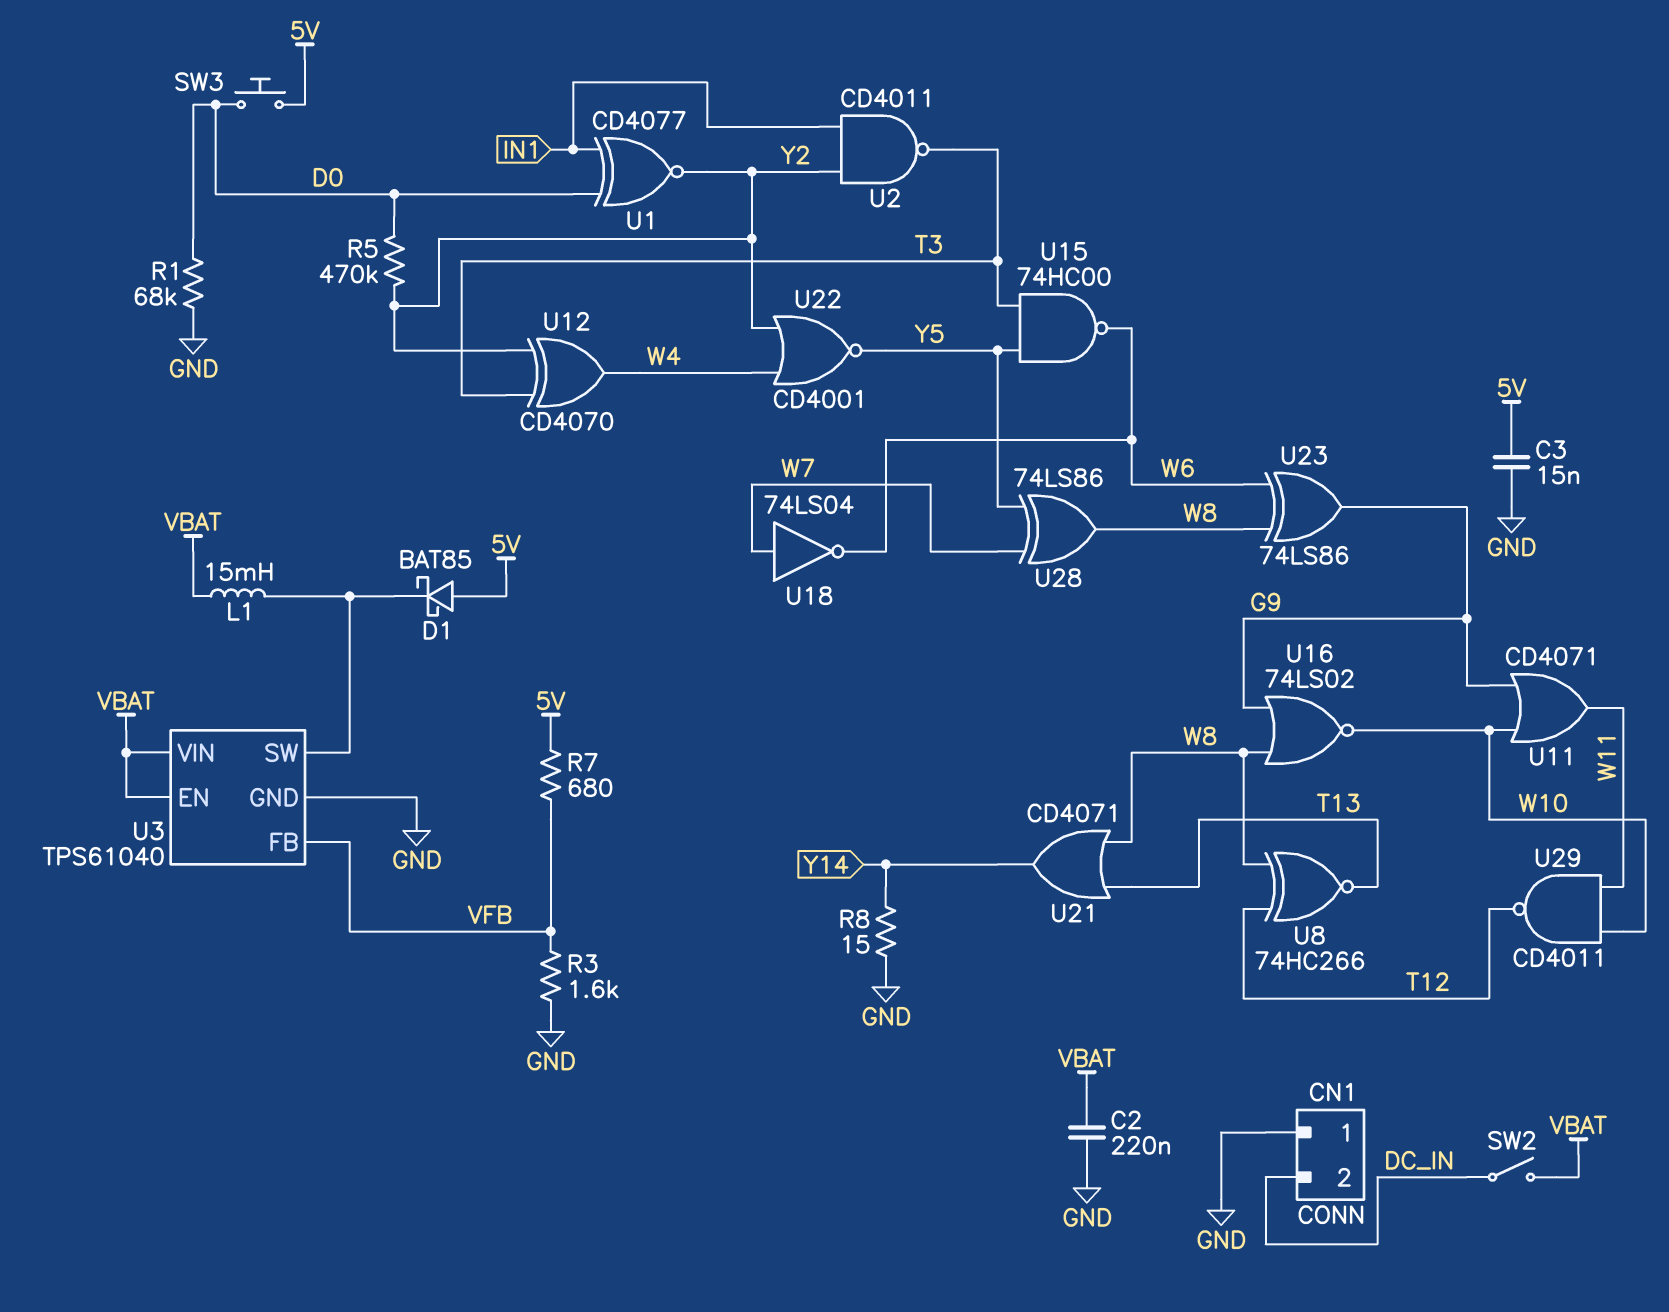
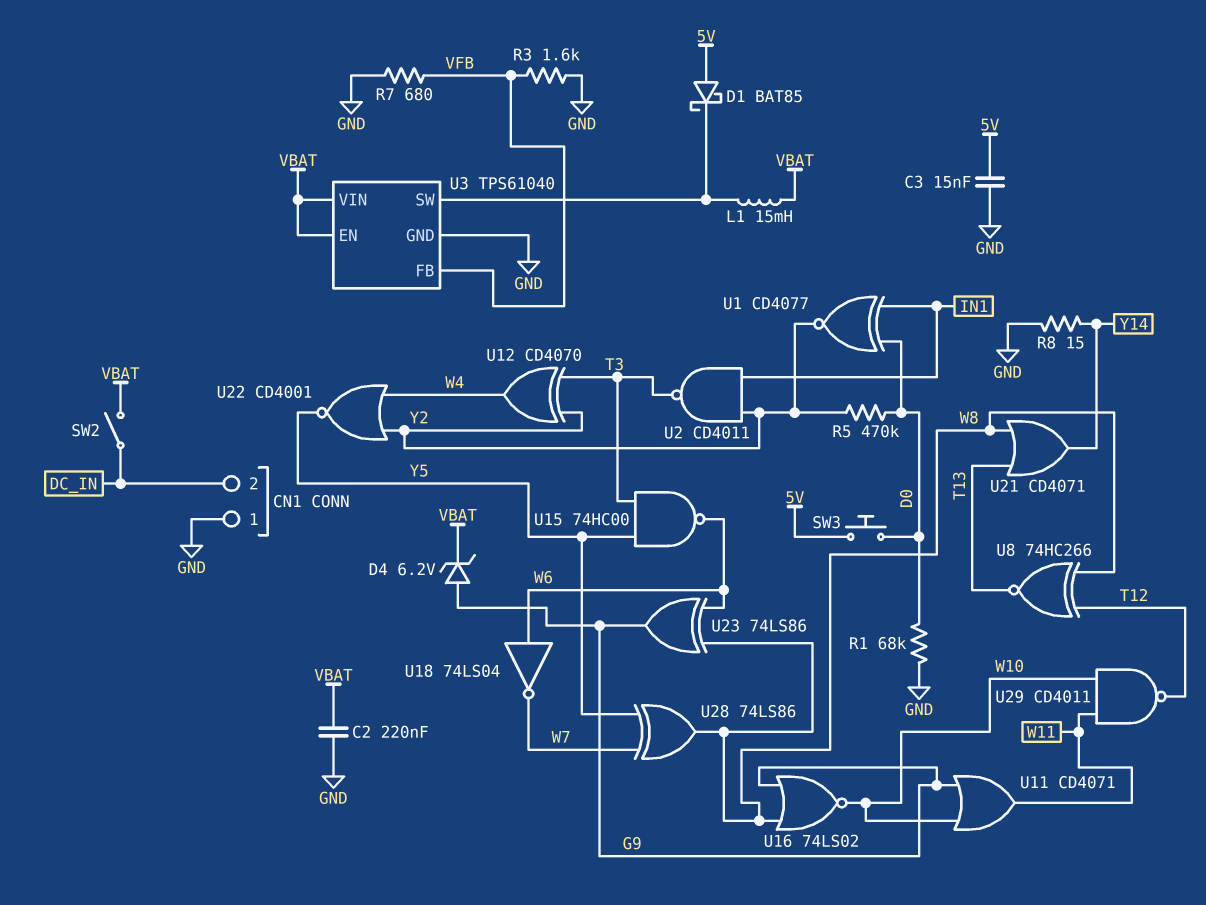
D4: none -> zener 6.2V (A G9, K VBAT)
R7: 680 (5V, VFB) -> 680 (GND, VFB)
U18: NOT 74LS04 (in W7, out W6) -> NOT 74LS04 (in W6, out W7)

